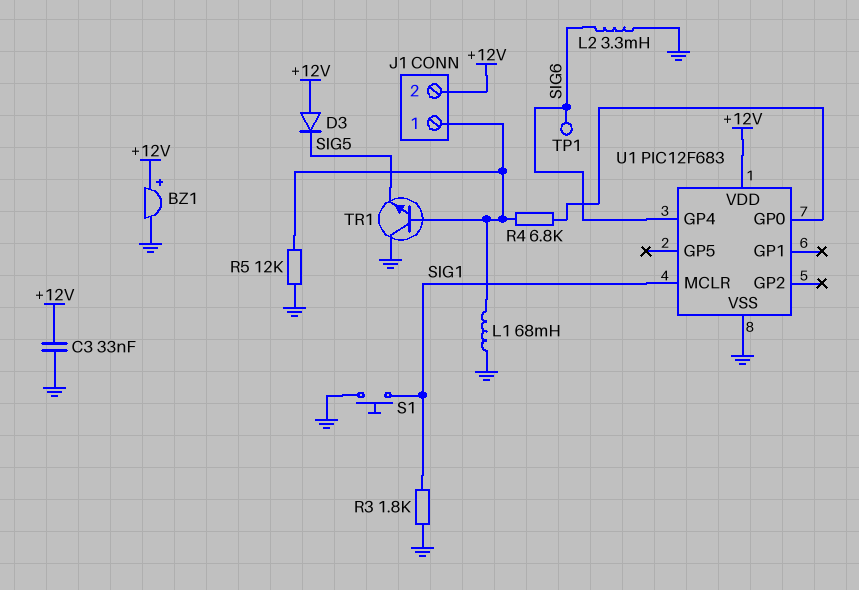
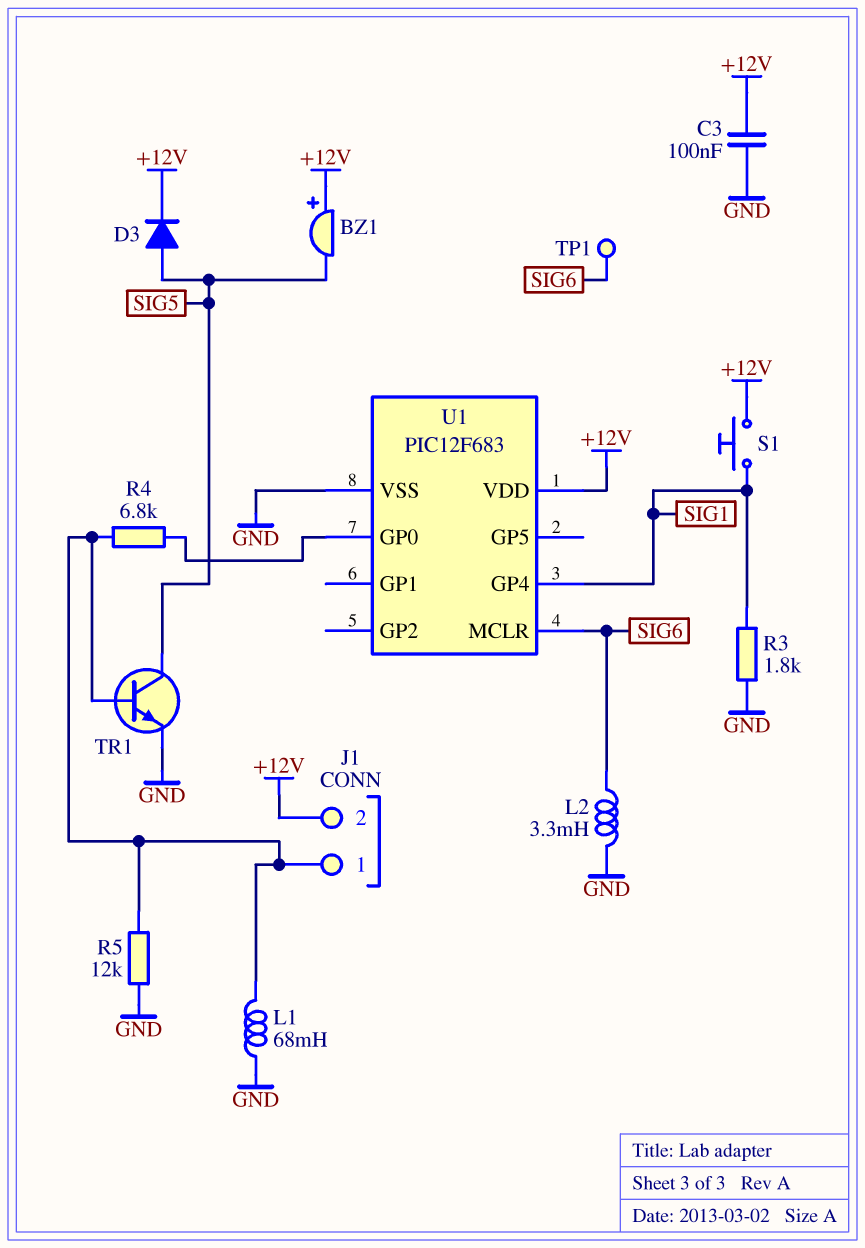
BZ1: buzzer (plus +12V, minus GND) -> buzzer (plus +12V, minus SIG5)
C3: 33nF (+12V, GND) -> 100nF (+12V, GND)
D3: diode (A +12V, K SIG5) -> diode (A SIG5, K +12V)
S1: button (GND, SIG1) -> button (+12V, SIG1)
TR1: NPN (B J1/1, C GND, E SIG5) -> NPN (B J1/1, C SIG5, E GND)
U1 pin GP4: SIG6 -> SIG1
U1 pin MCLR: SIG1 -> SIG6

